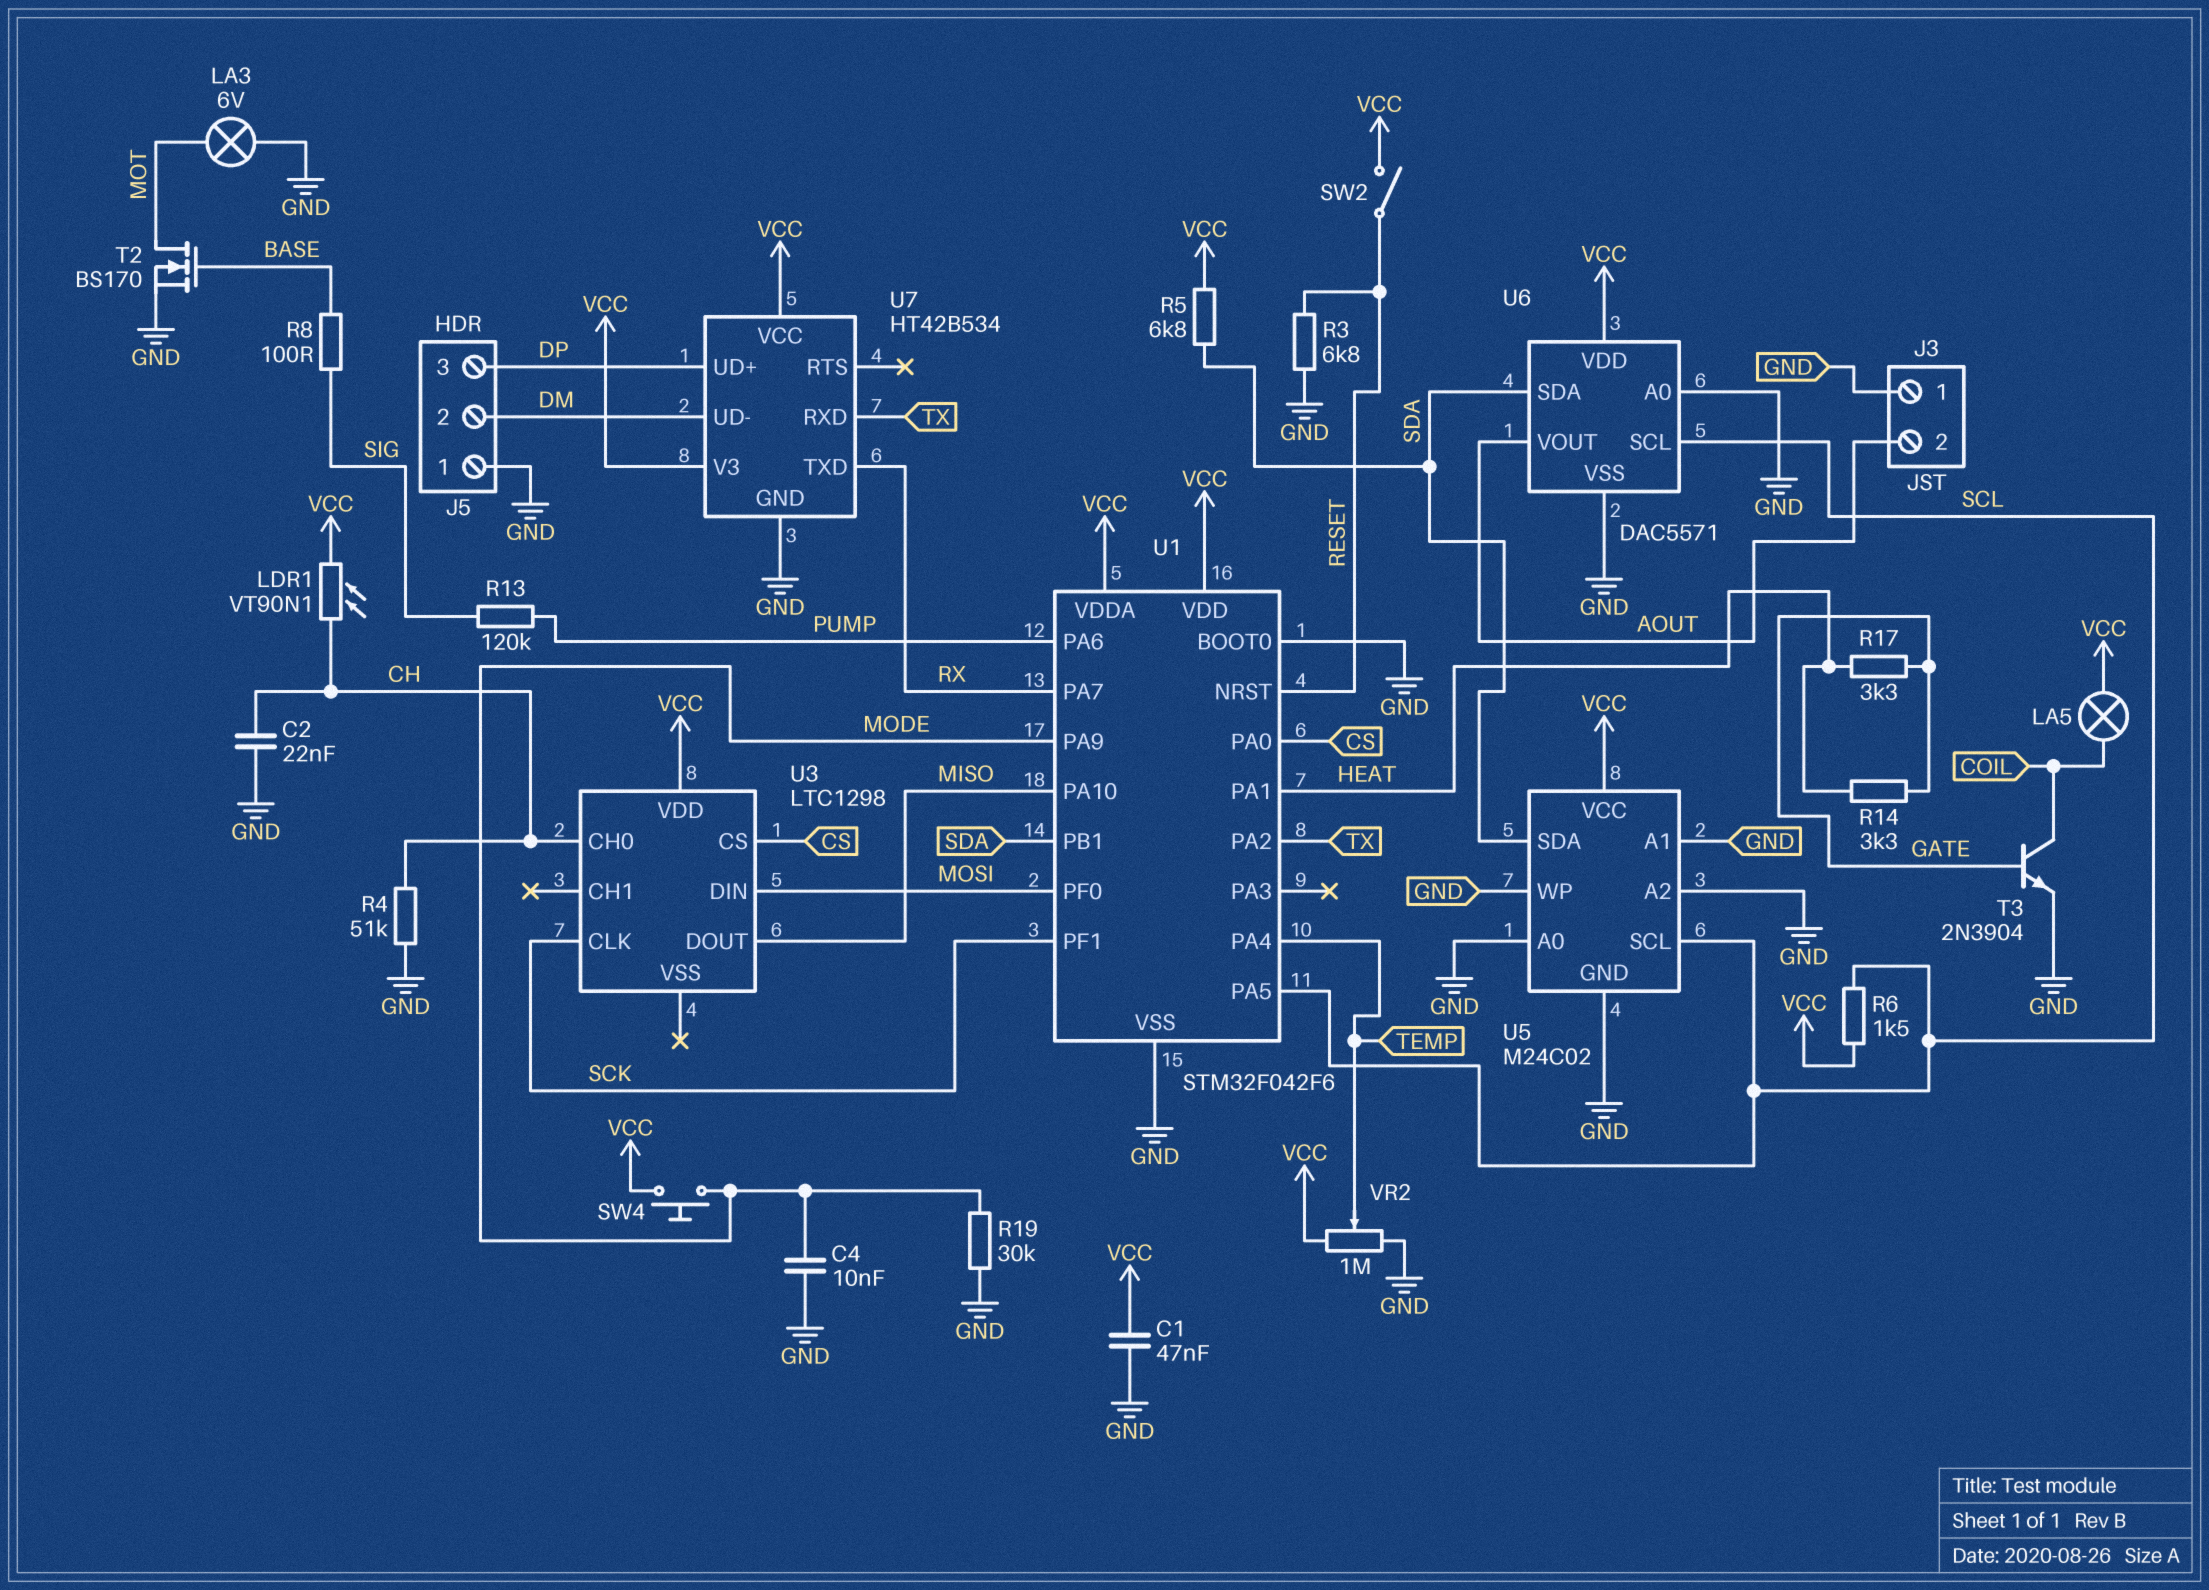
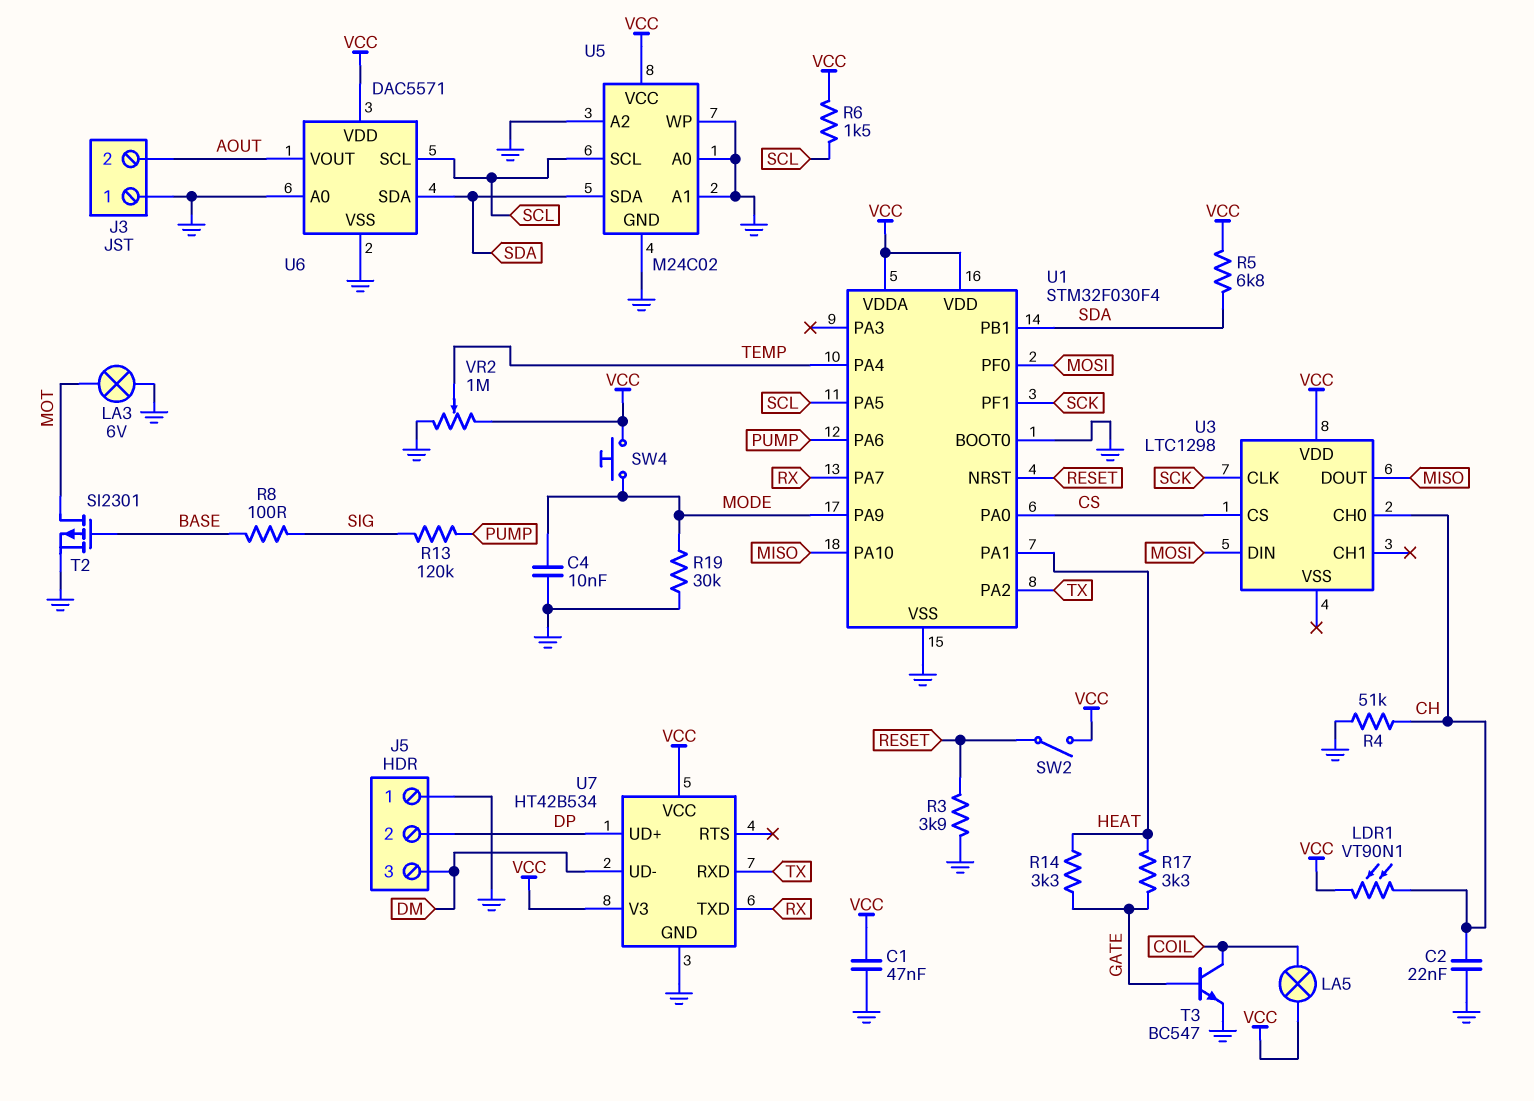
J5 pin 2: DM -> DP
J5 pin 3: DP -> DM
R3: 6.8k (GND, RESET) -> 3.9k (GND, RESET)
T2: NMOS BS170 (G BASE, D MOT, S GND) -> PMOS SI2301 (G BASE, D MOT, S GND)
T3: NPN 2N3904 (B GATE, C COIL, E GND) -> NPN BC547 (B GATE, C COIL, E GND)
U1: STM32F042F6 -> STM32F030F4

